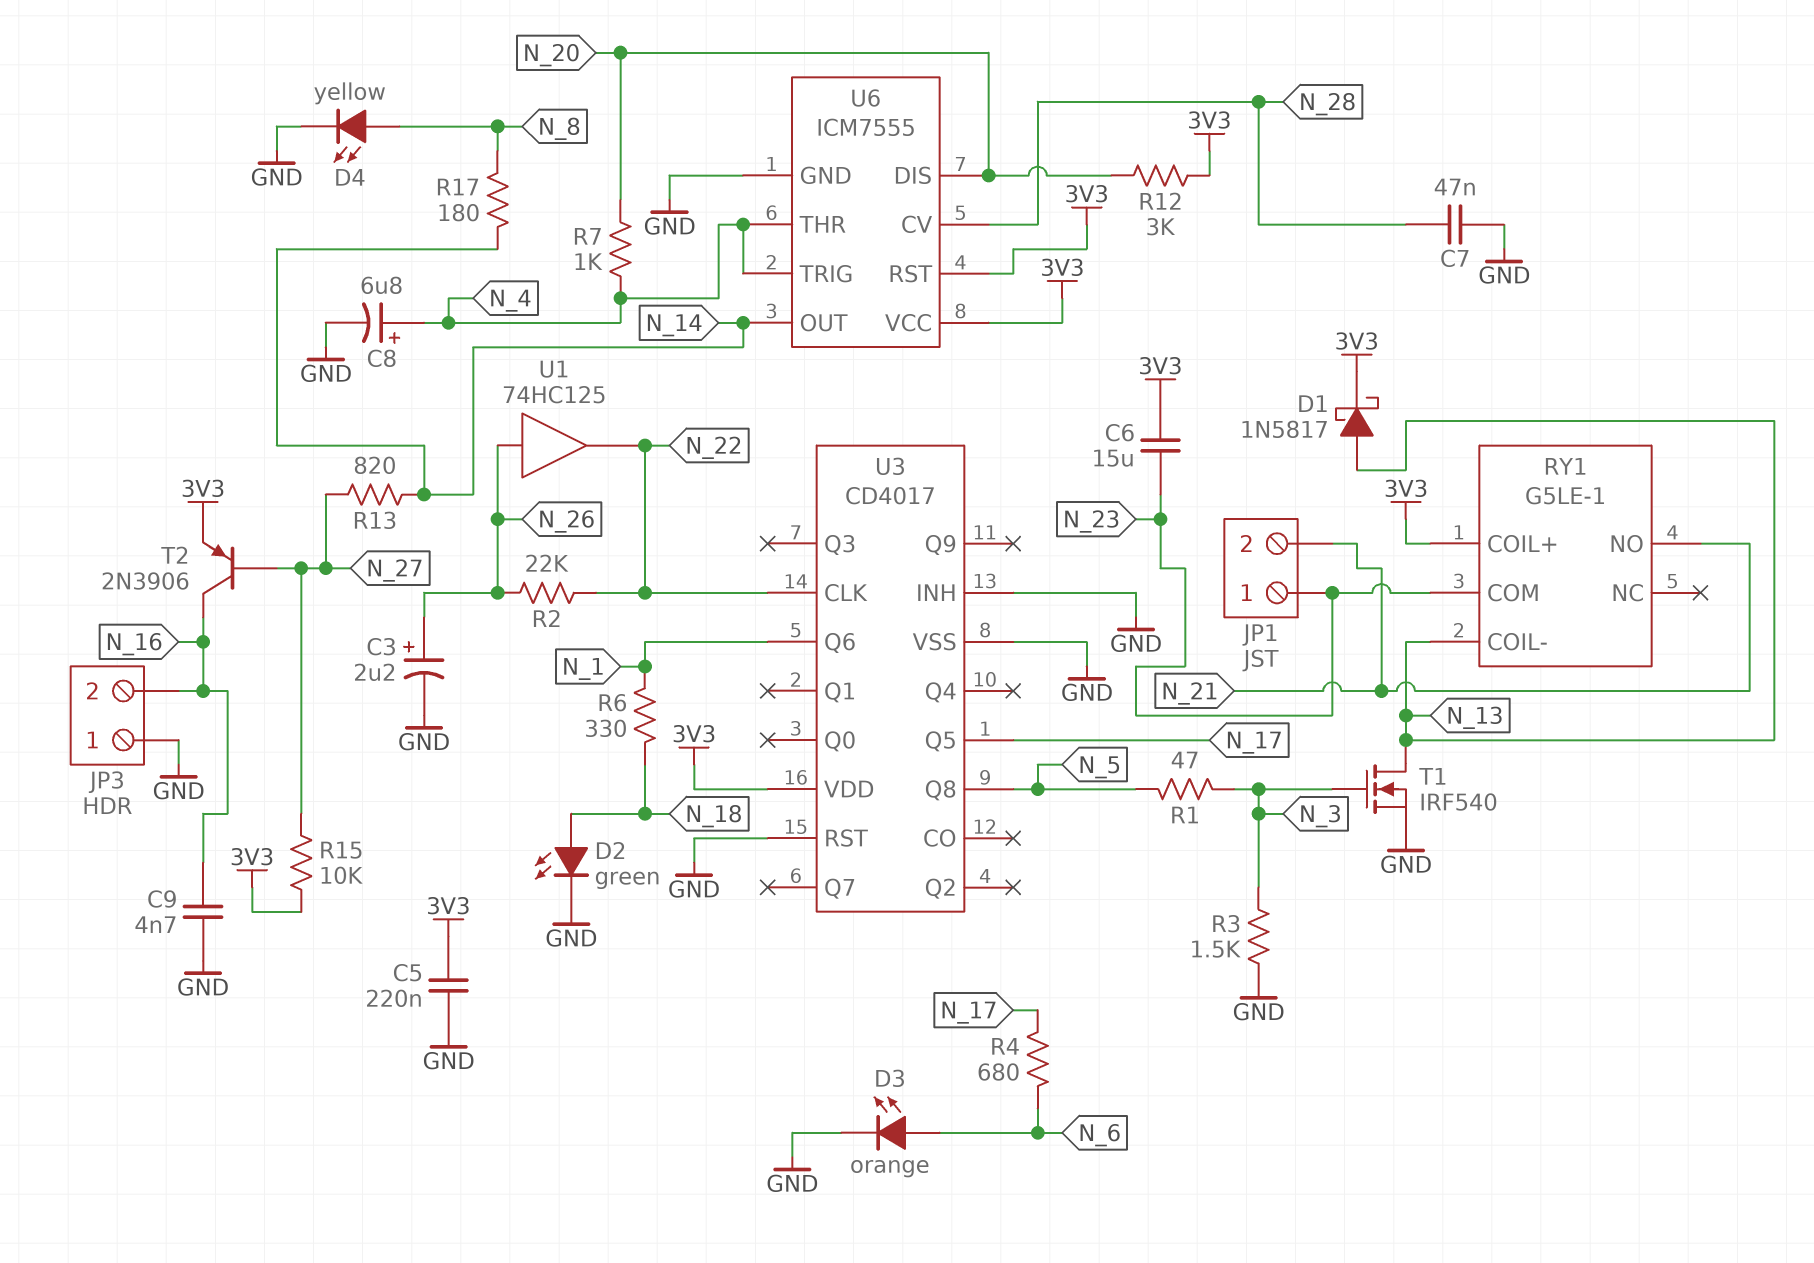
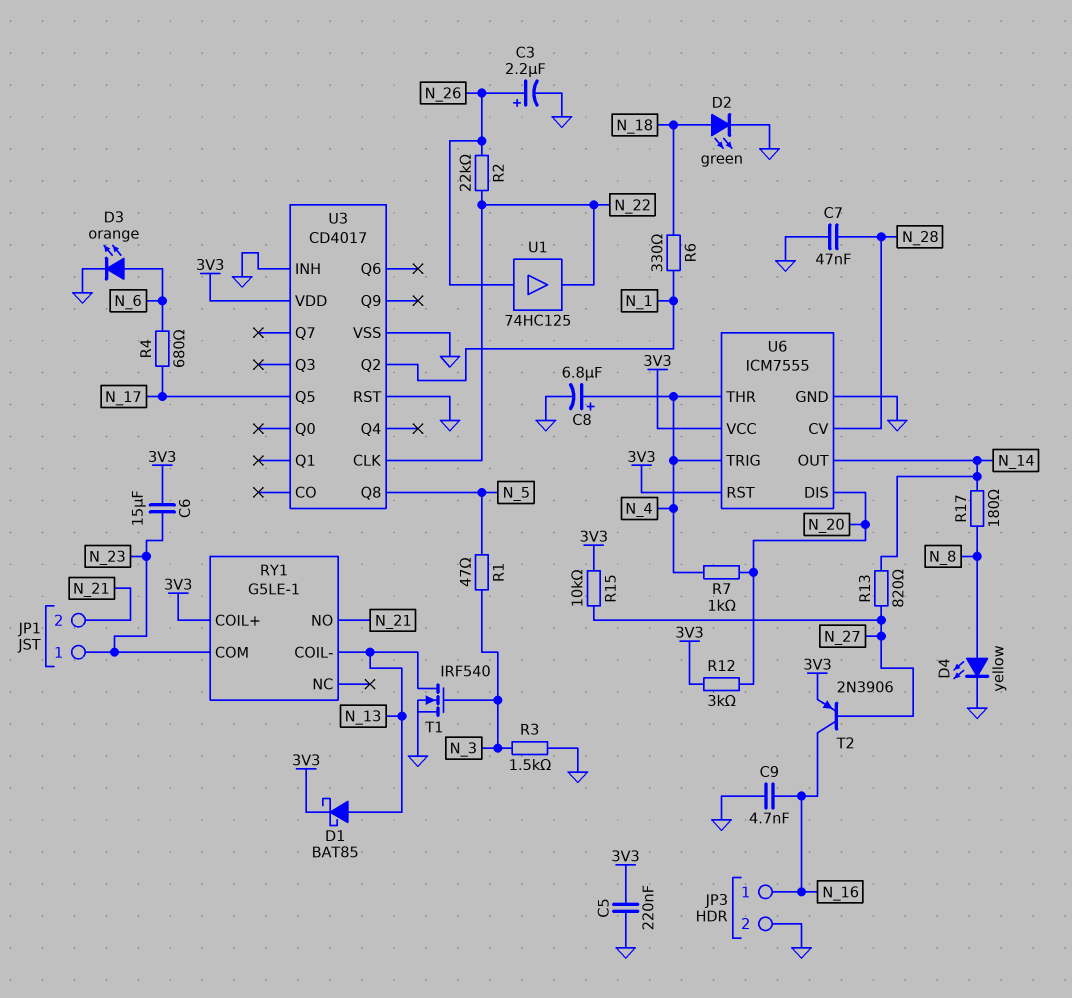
D1: schottky 1N5817 (A N_13, K 3V3) -> schottky BAT85 (A N_13, K 3V3)
JP3 pin 1: GND -> N_16
JP3 pin 2: N_16 -> GND
U3 pin Q2: none -> N_1
U3 pin Q6: N_1 -> none

